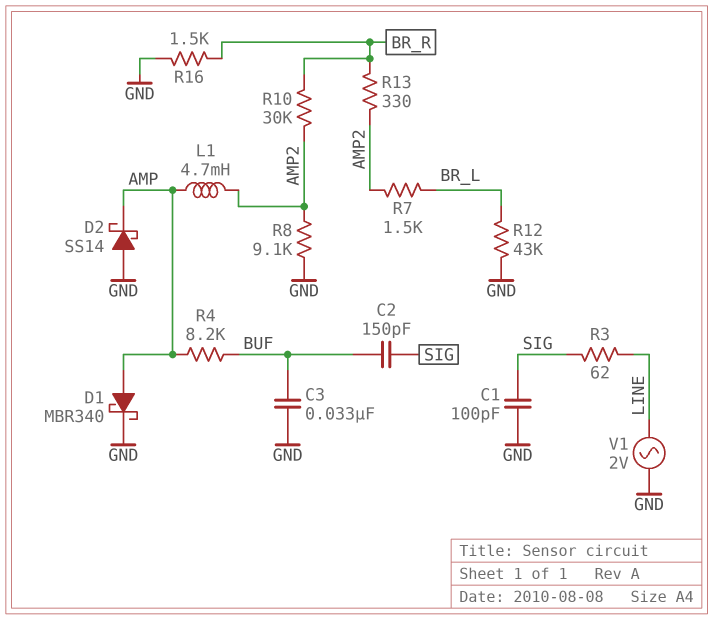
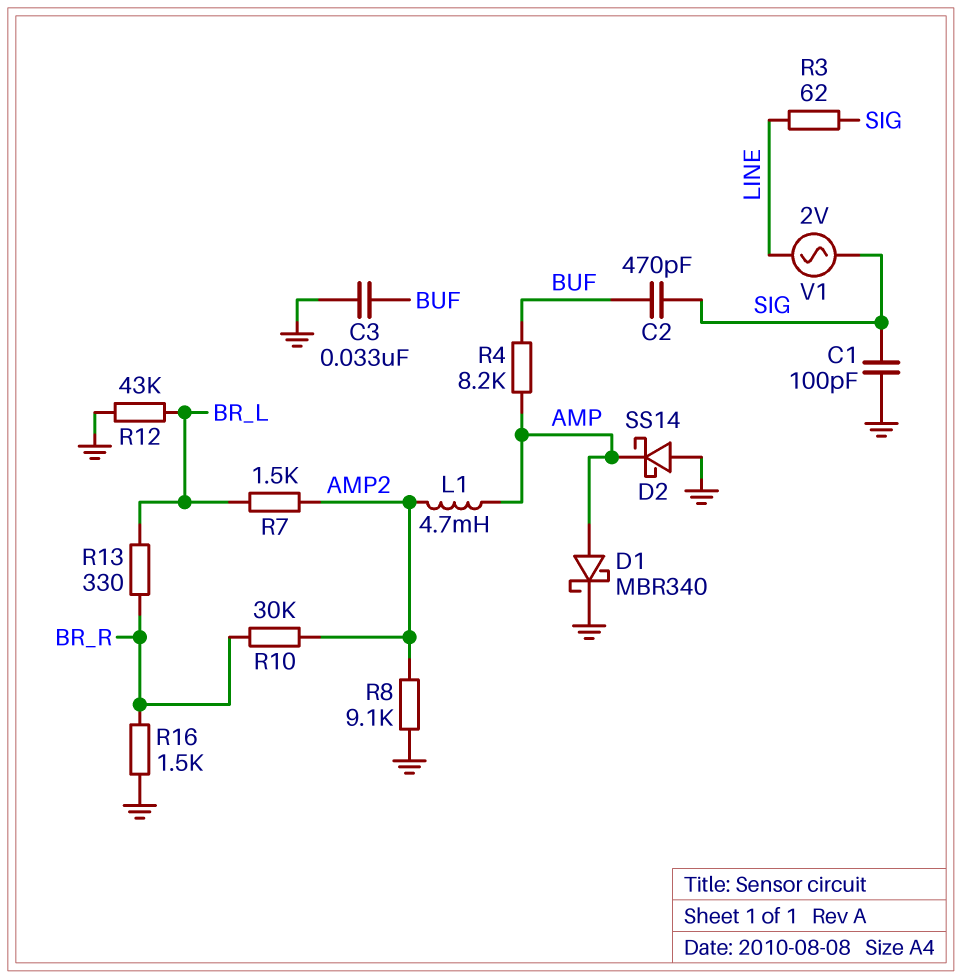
C2: 150pF (BUF, SIG) -> 470pF (BUF, SIG)
R13: 330 (AMP2, BR_R) -> 330 (BR_L, BR_R)
V1: AC 2V (GND, LINE) -> AC 2V (LINE, SIG)

